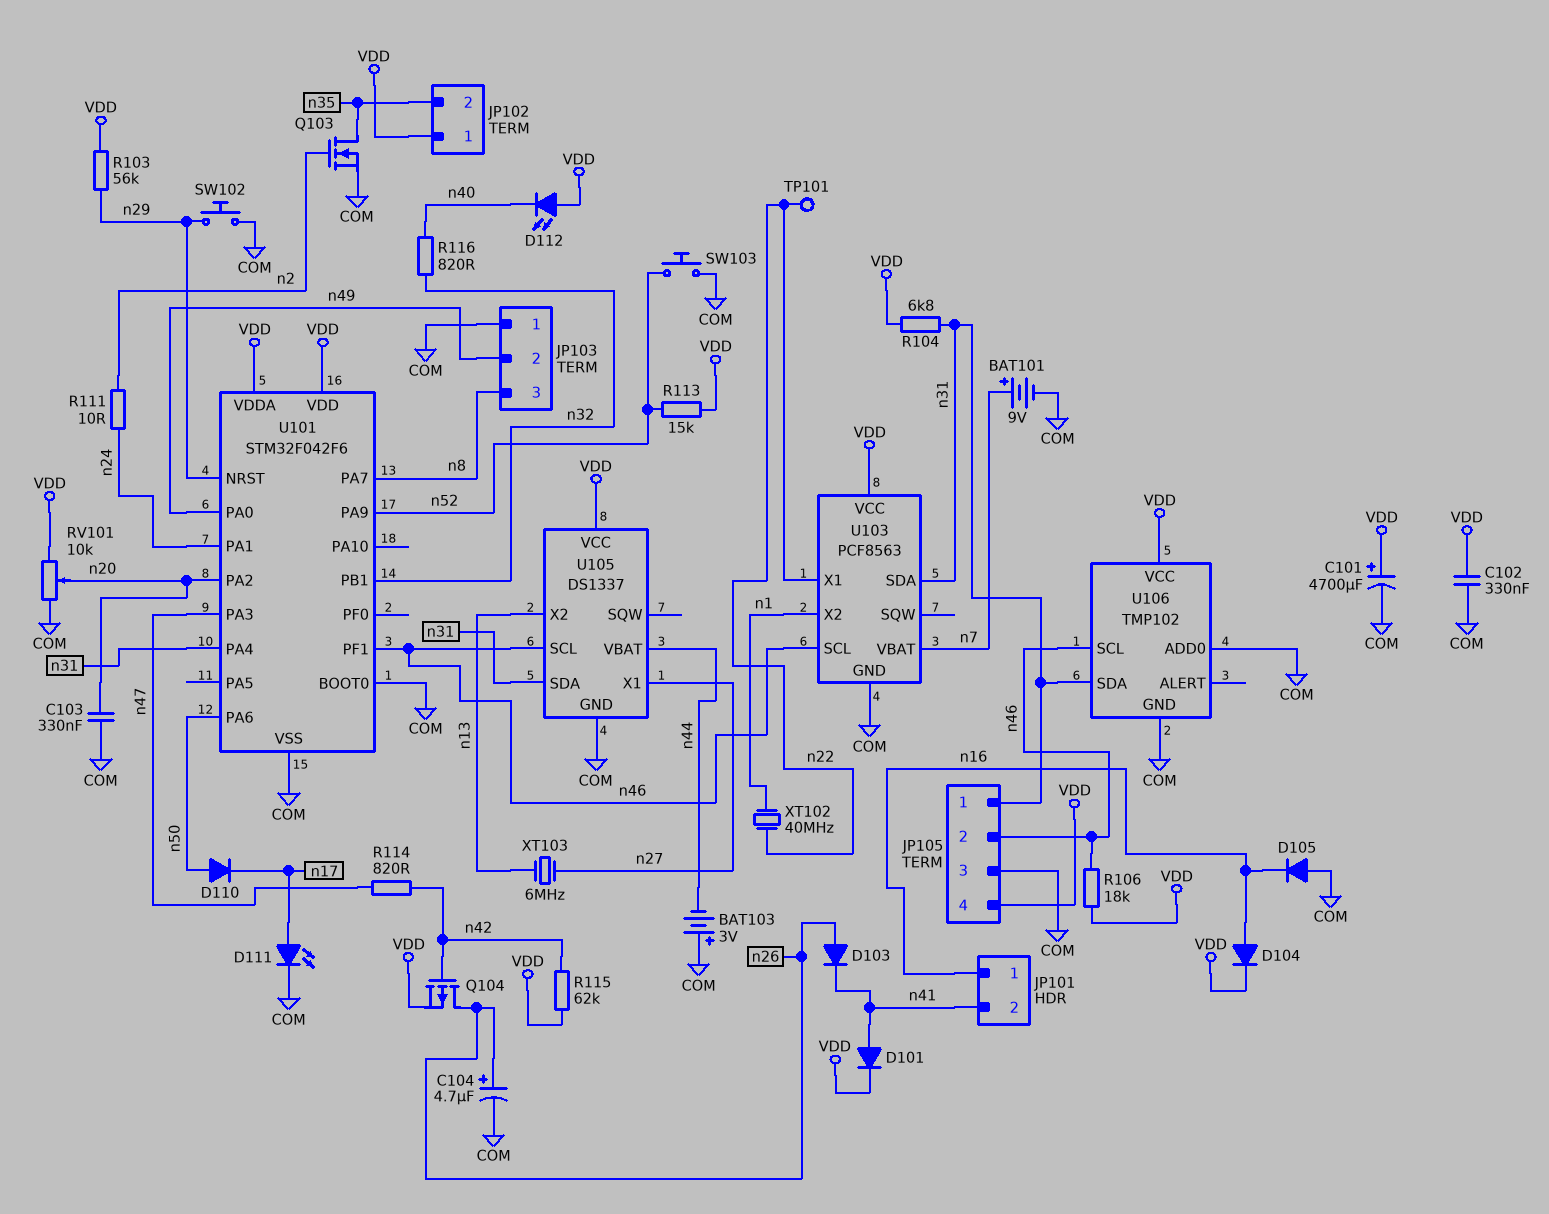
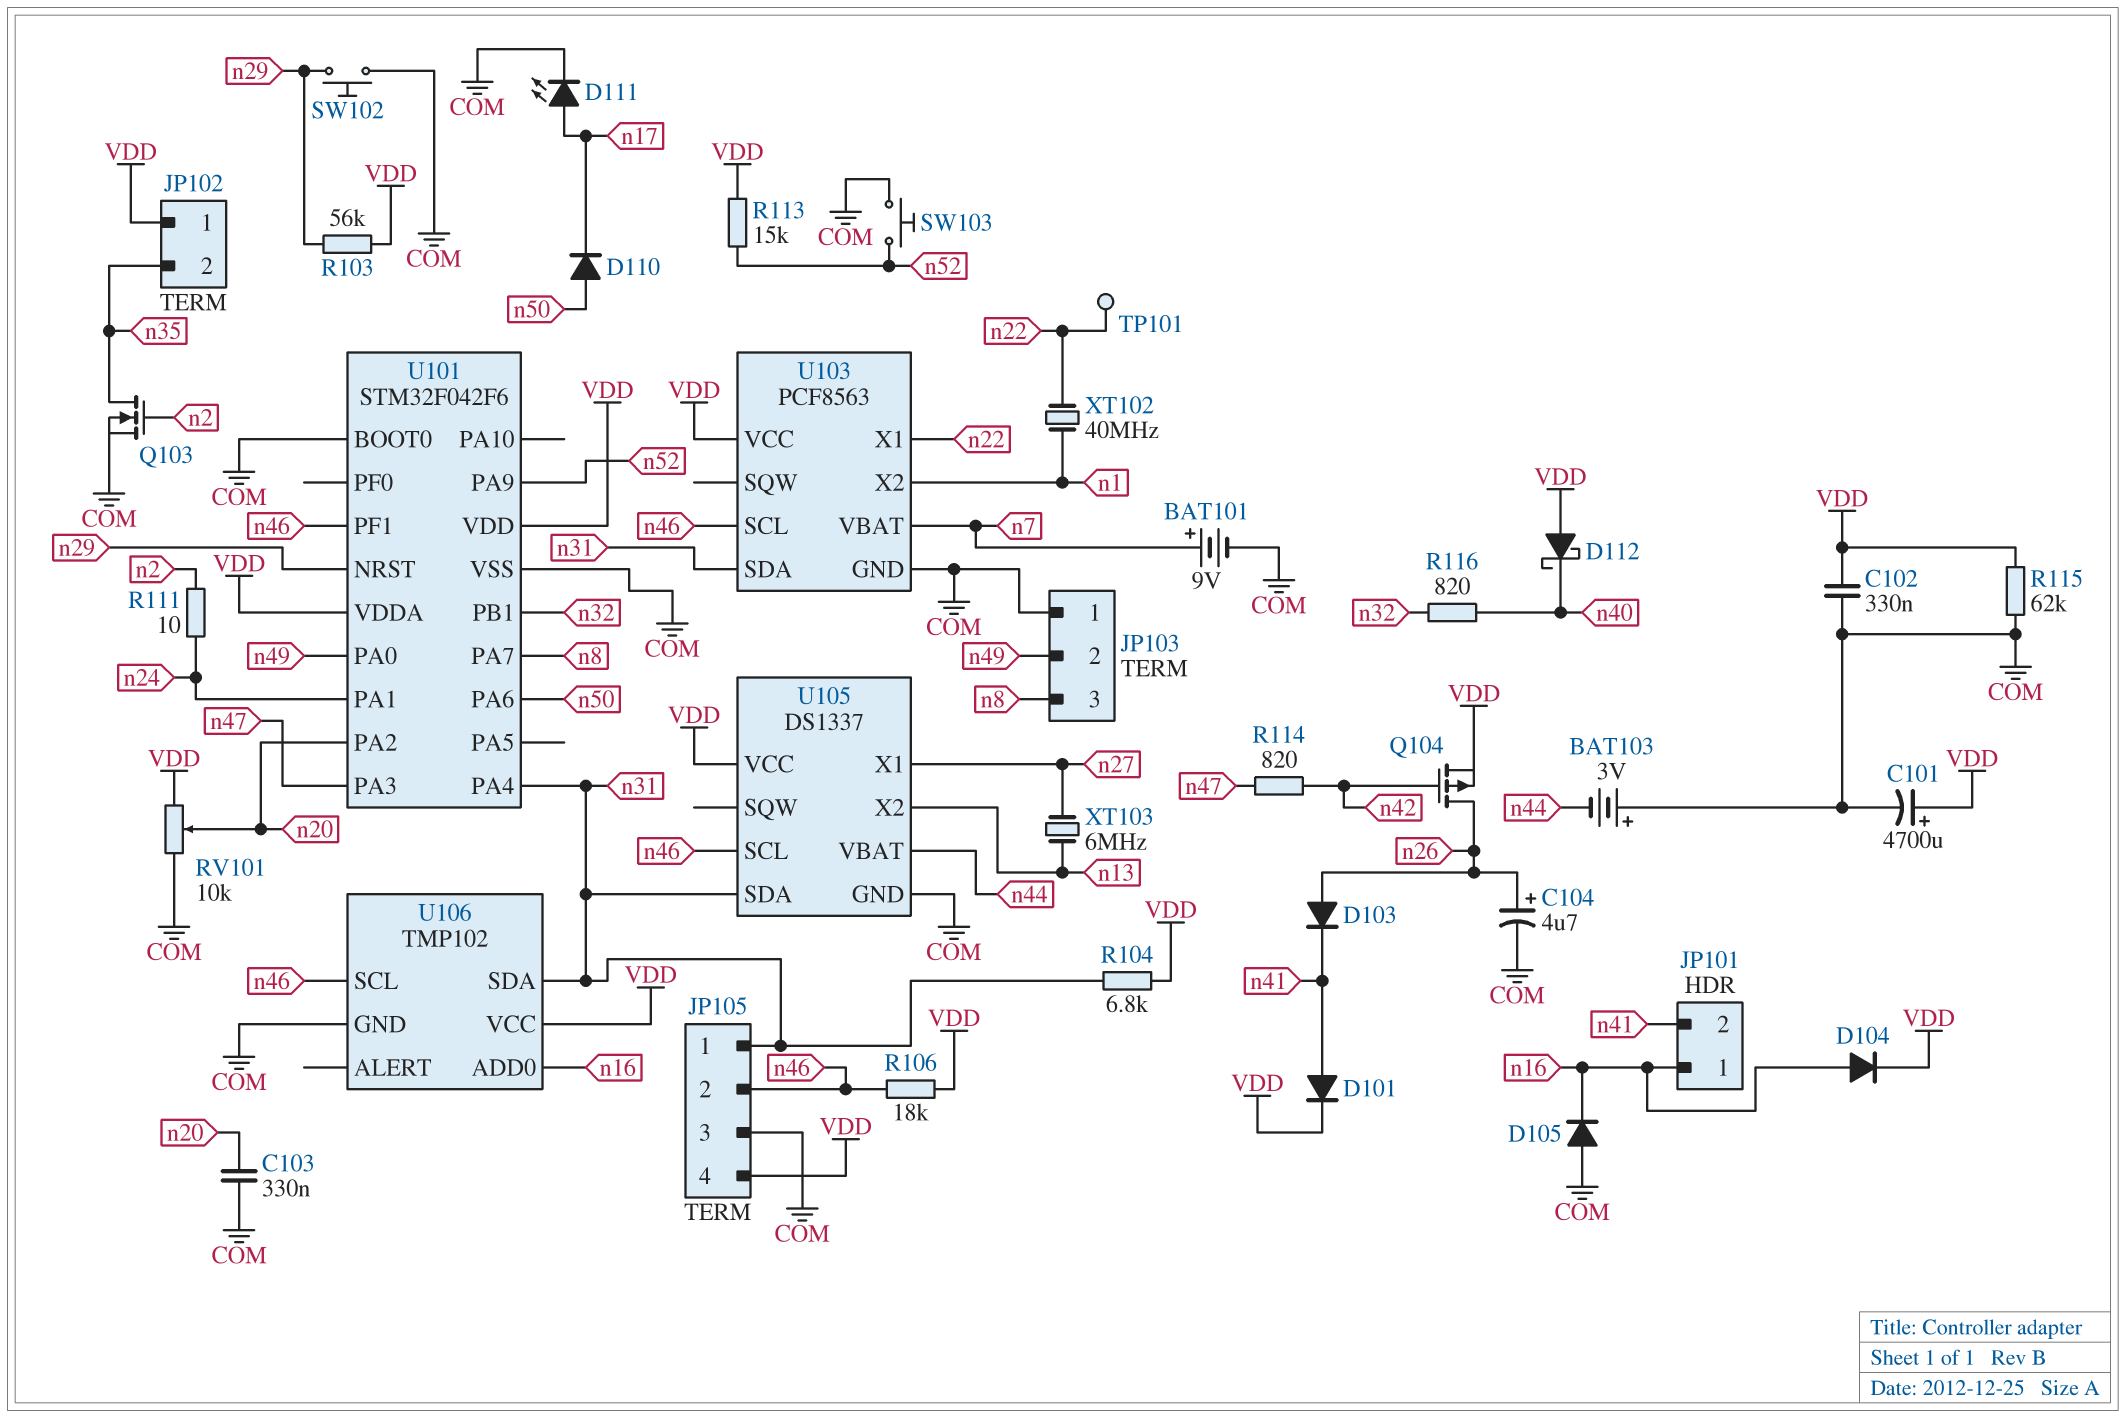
D112: LED (A VDD, K n40) -> schottky (A VDD, K n40)
R115: 62k (VDD, n42) -> 62k (COM, VDD)
U106 pin ADD0: COM -> n16

